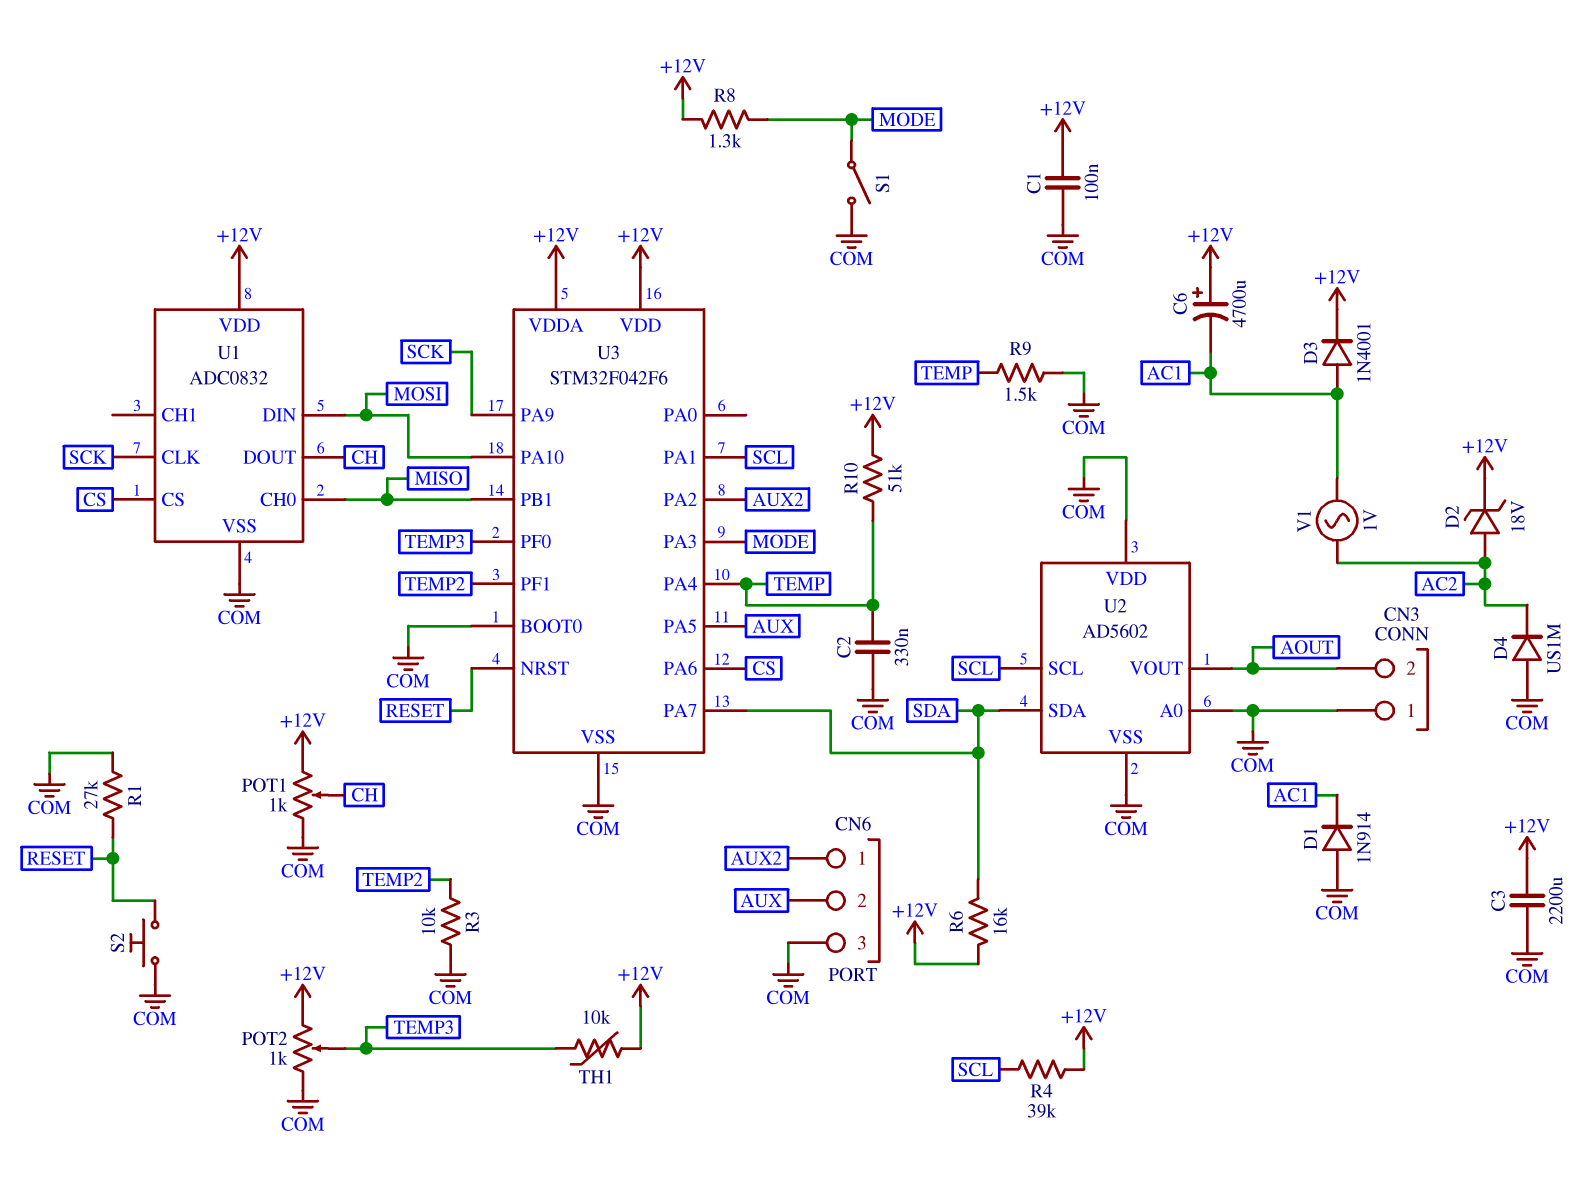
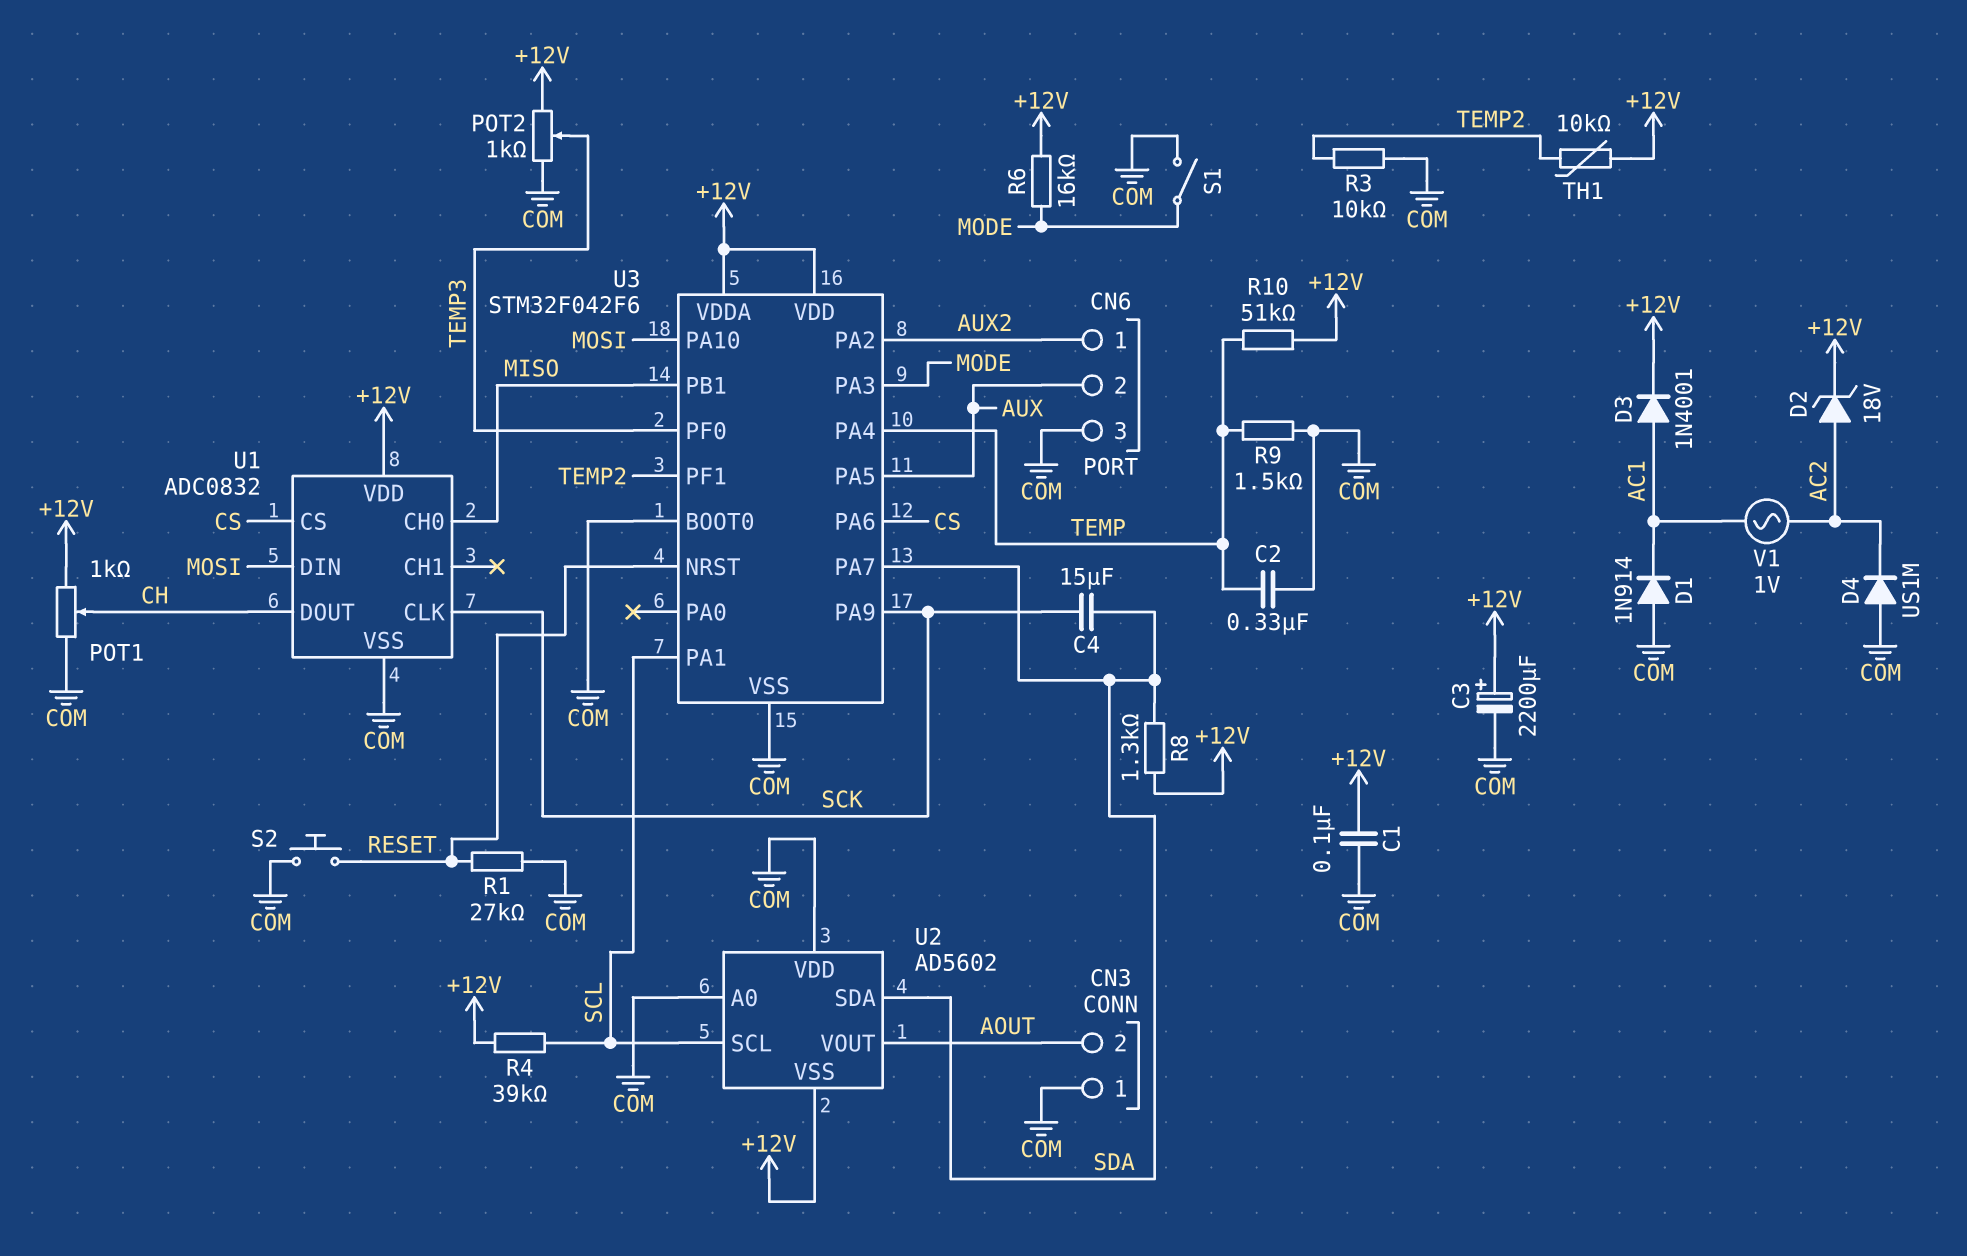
C3: 2200uF (+12V, COM) -> 2200uF (plus +12V, minus COM)
C4: none -> 15uF (SCK, SDA)
C6: 4700uF (plus +12V, minus AC1) -> none
R6: 16k (+12V, SDA) -> 16k (+12V, MODE)
R8: 1.3k (+12V, MODE) -> 1.3k (+12V, SDA)
TH1: 10k (+12V, TEMP3) -> 10k (+12V, TEMP2)
U2 pin VSS: COM -> +12V

